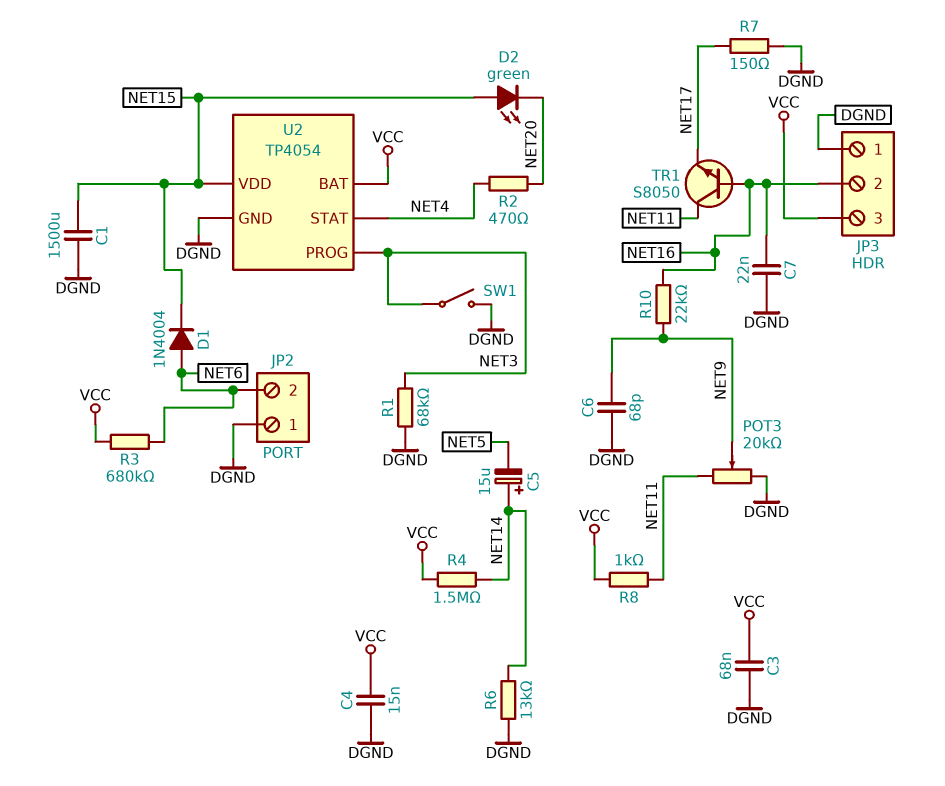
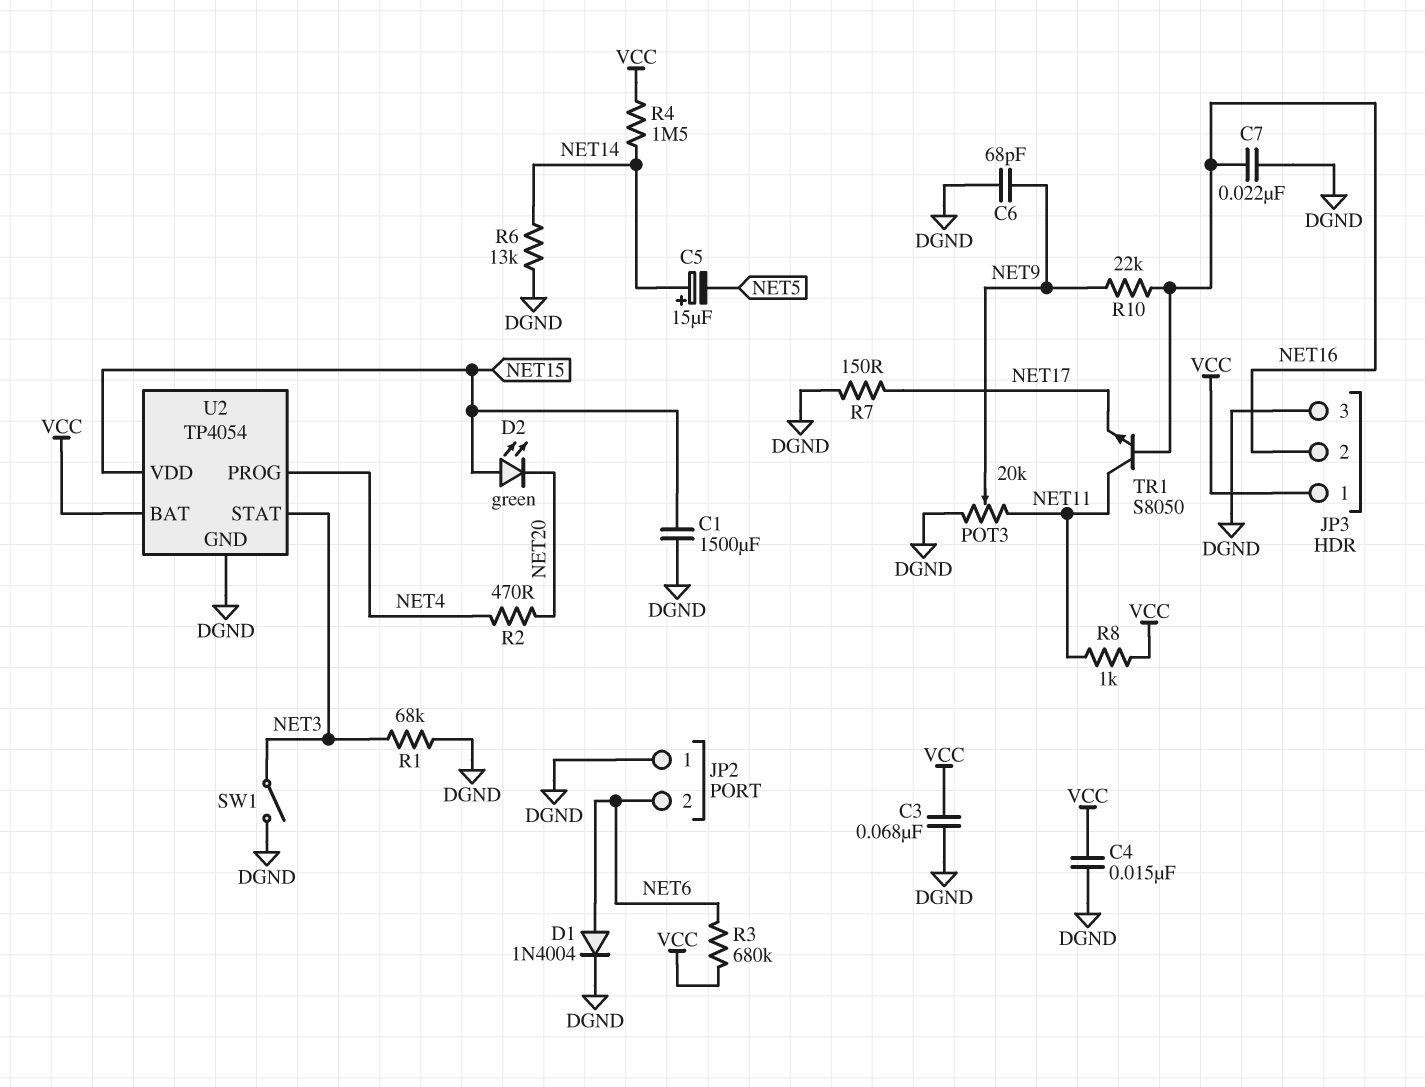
D1: diode 1N4004 (A NET6, K NET15) -> diode 1N4004 (A NET6, K DGND)
JP3 pin 1: DGND -> VCC
JP3 pin 3: VCC -> DGND
U2 pin PROG: NET3 -> NET4
U2 pin STAT: NET4 -> NET3

